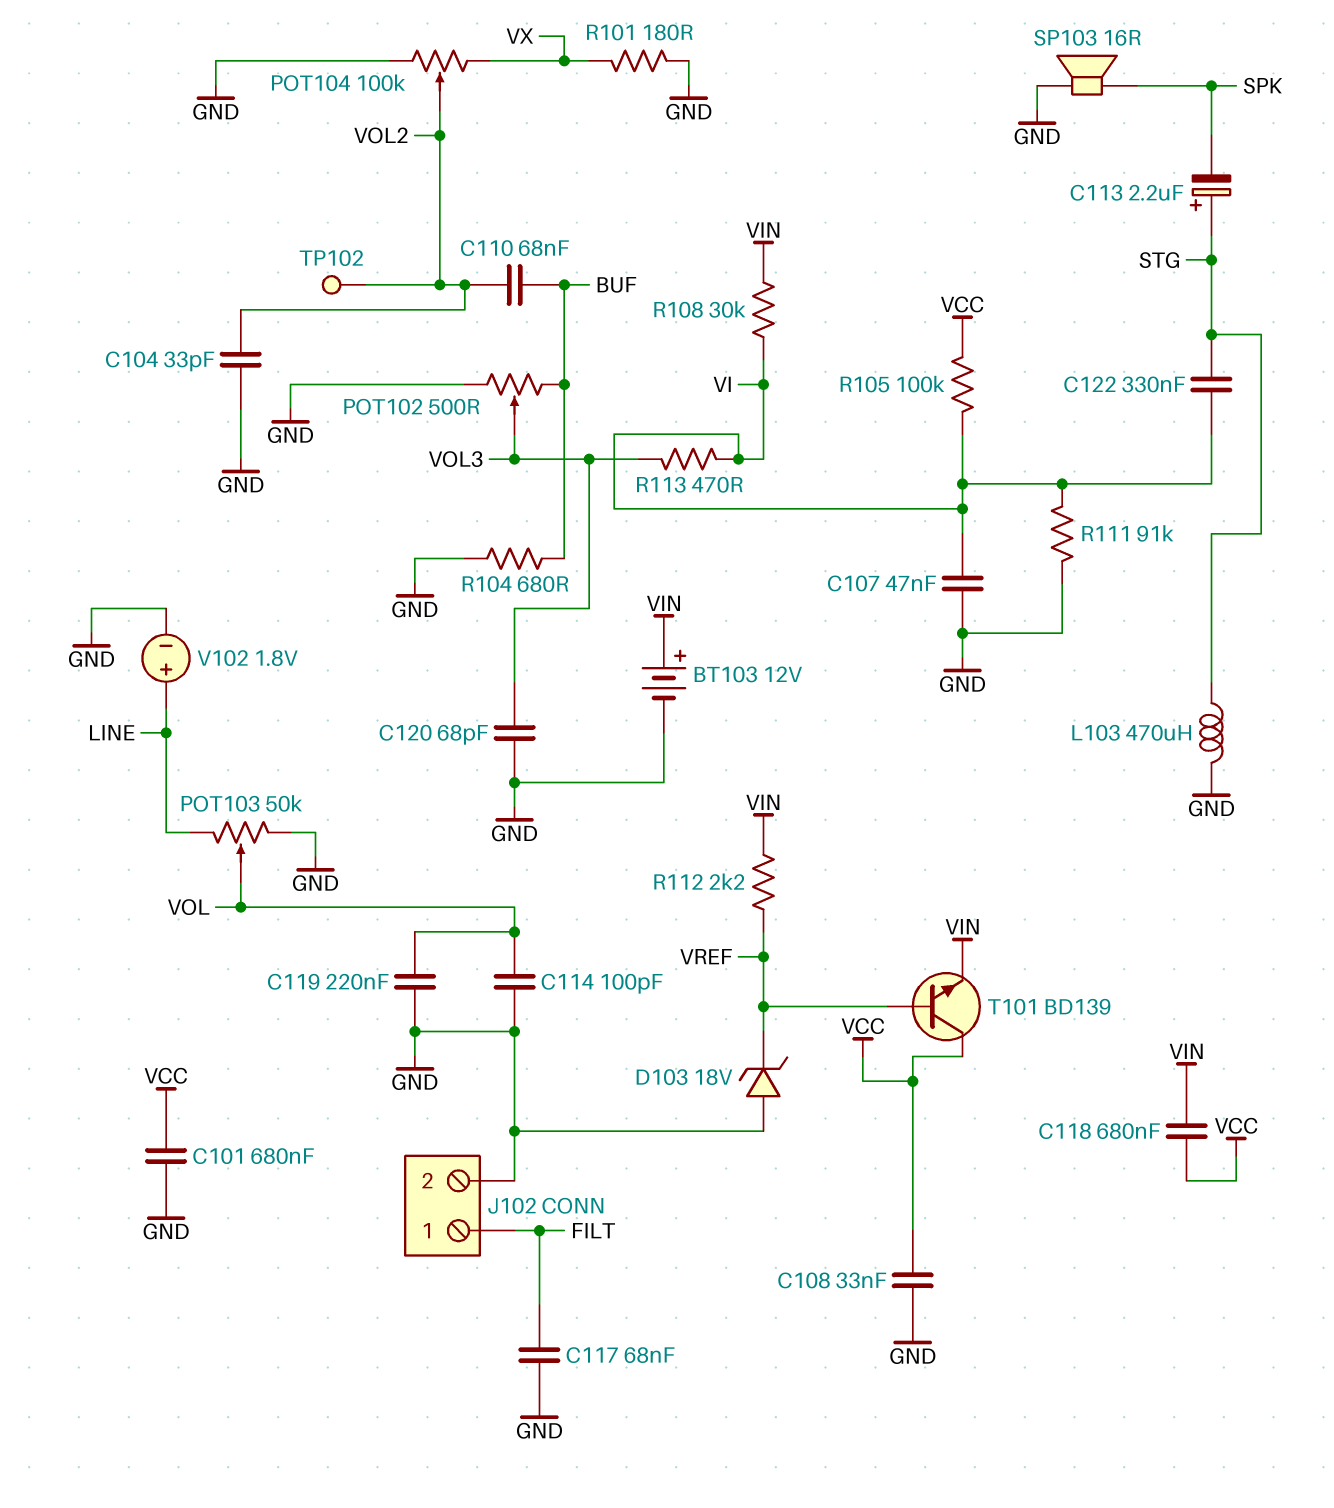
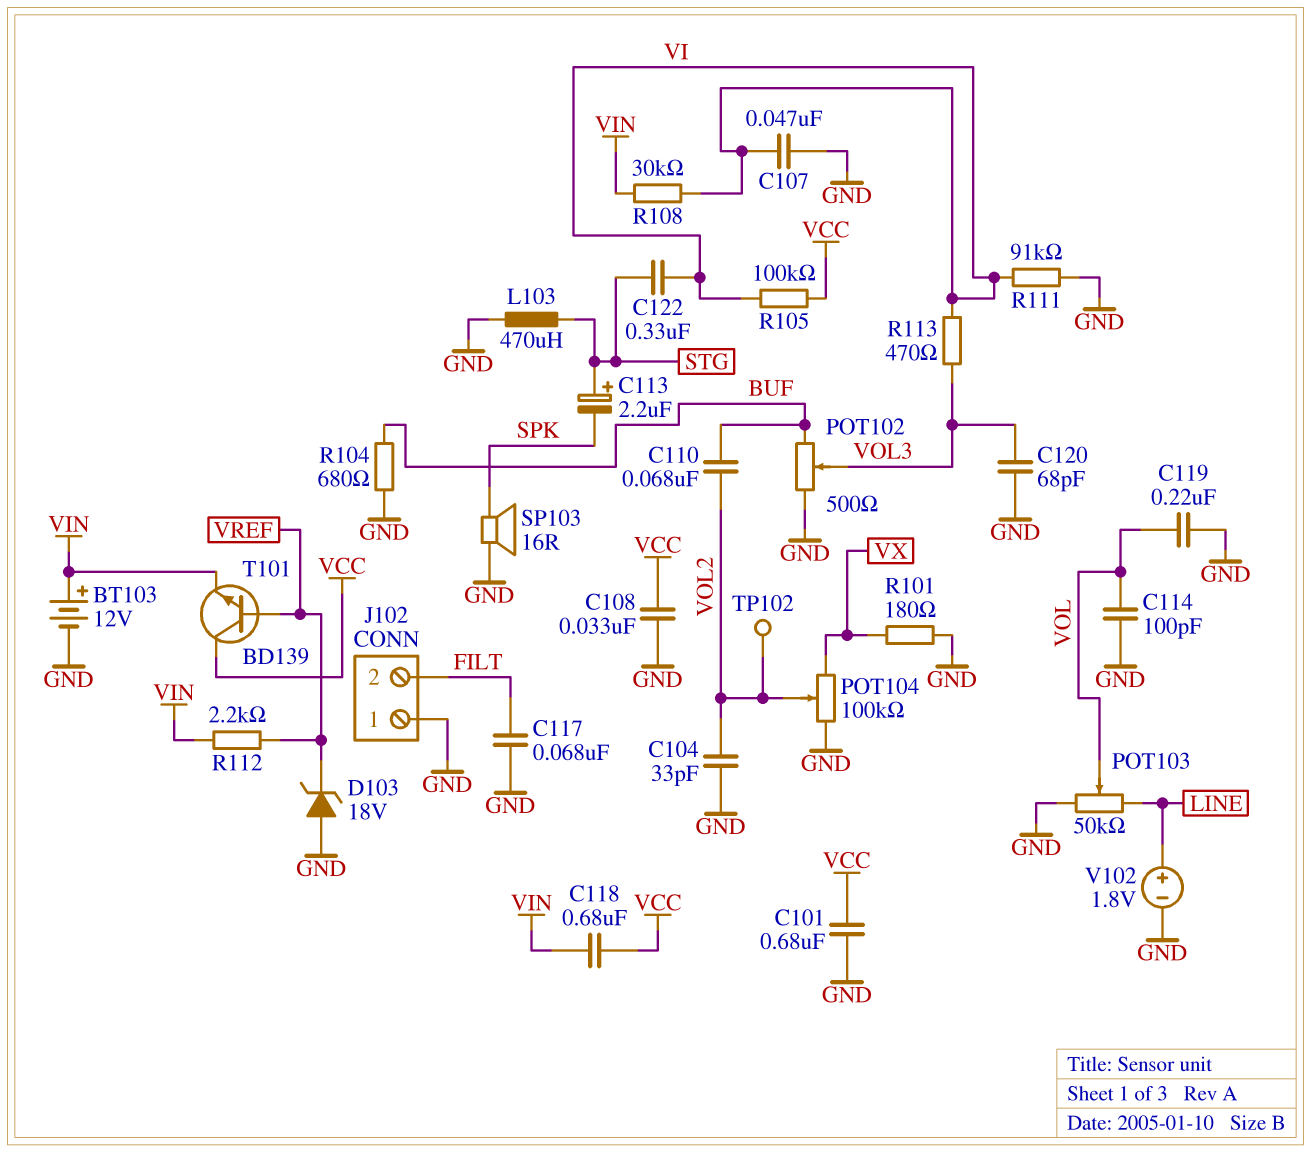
J102 pin 1: FILT -> GND
J102 pin 2: GND -> FILT

